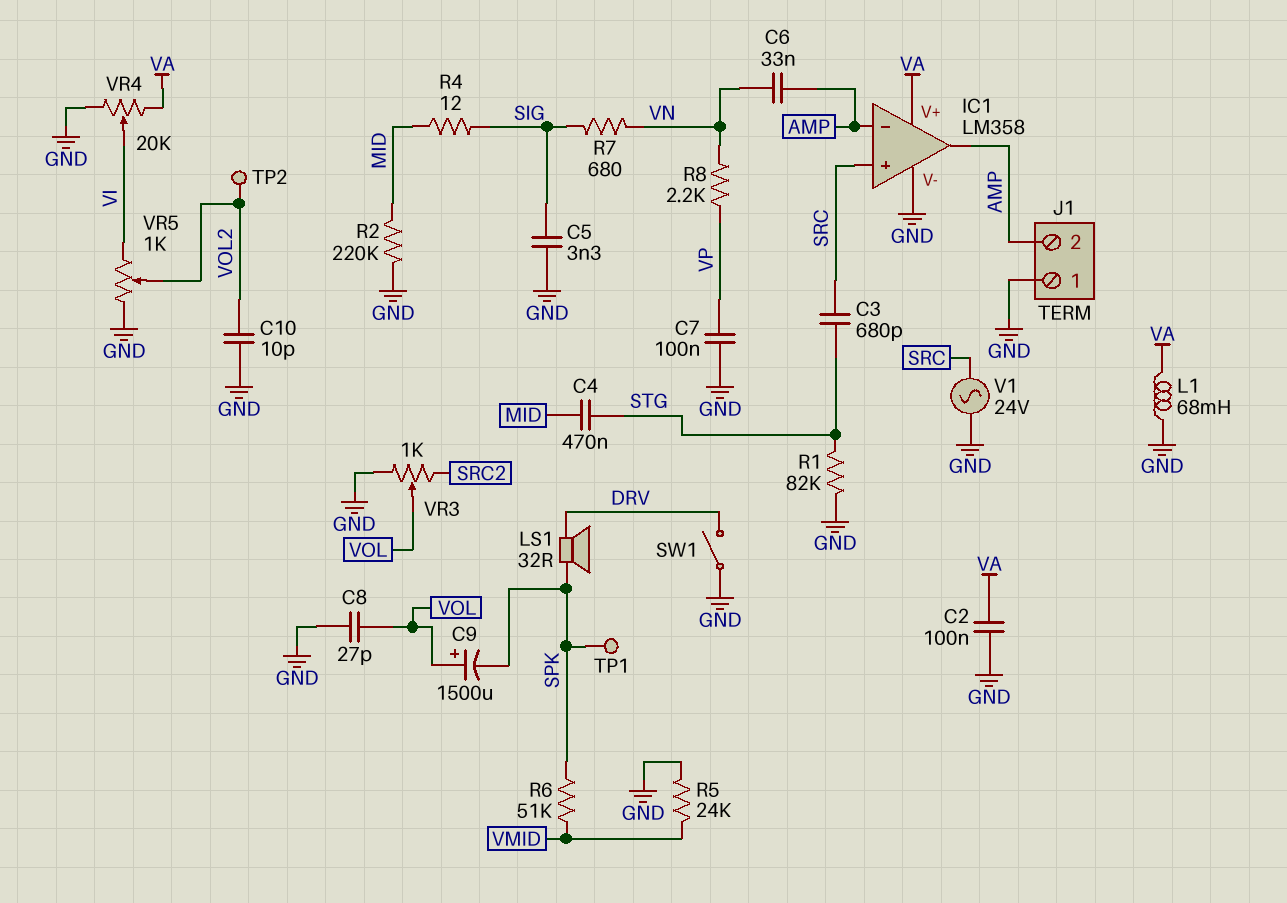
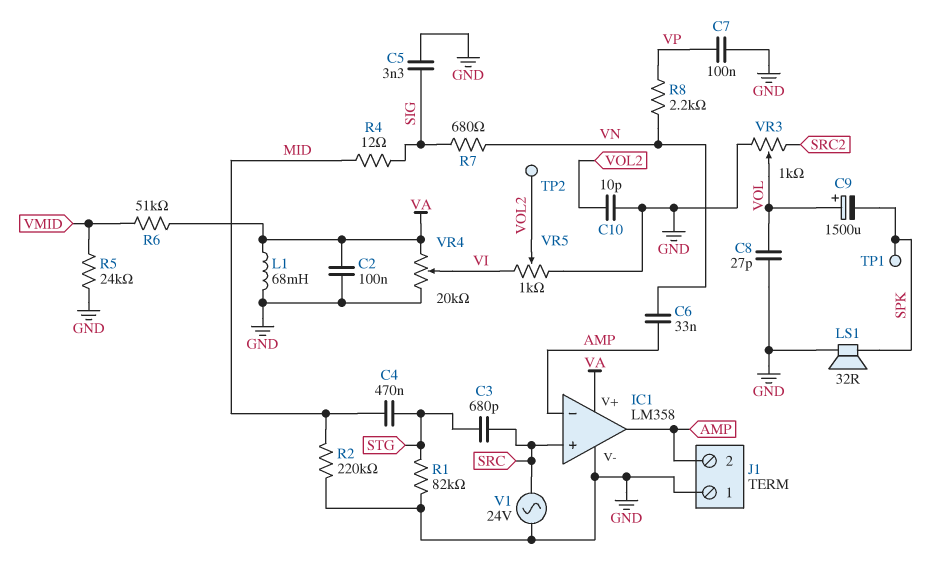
LS1: speaker 32R (DRV, SPK) -> speaker 32R (GND, SPK)
R6: 51k (SPK, VMID) -> 51k (VA, VMID)
SW1: switch (DRV, GND) -> none

